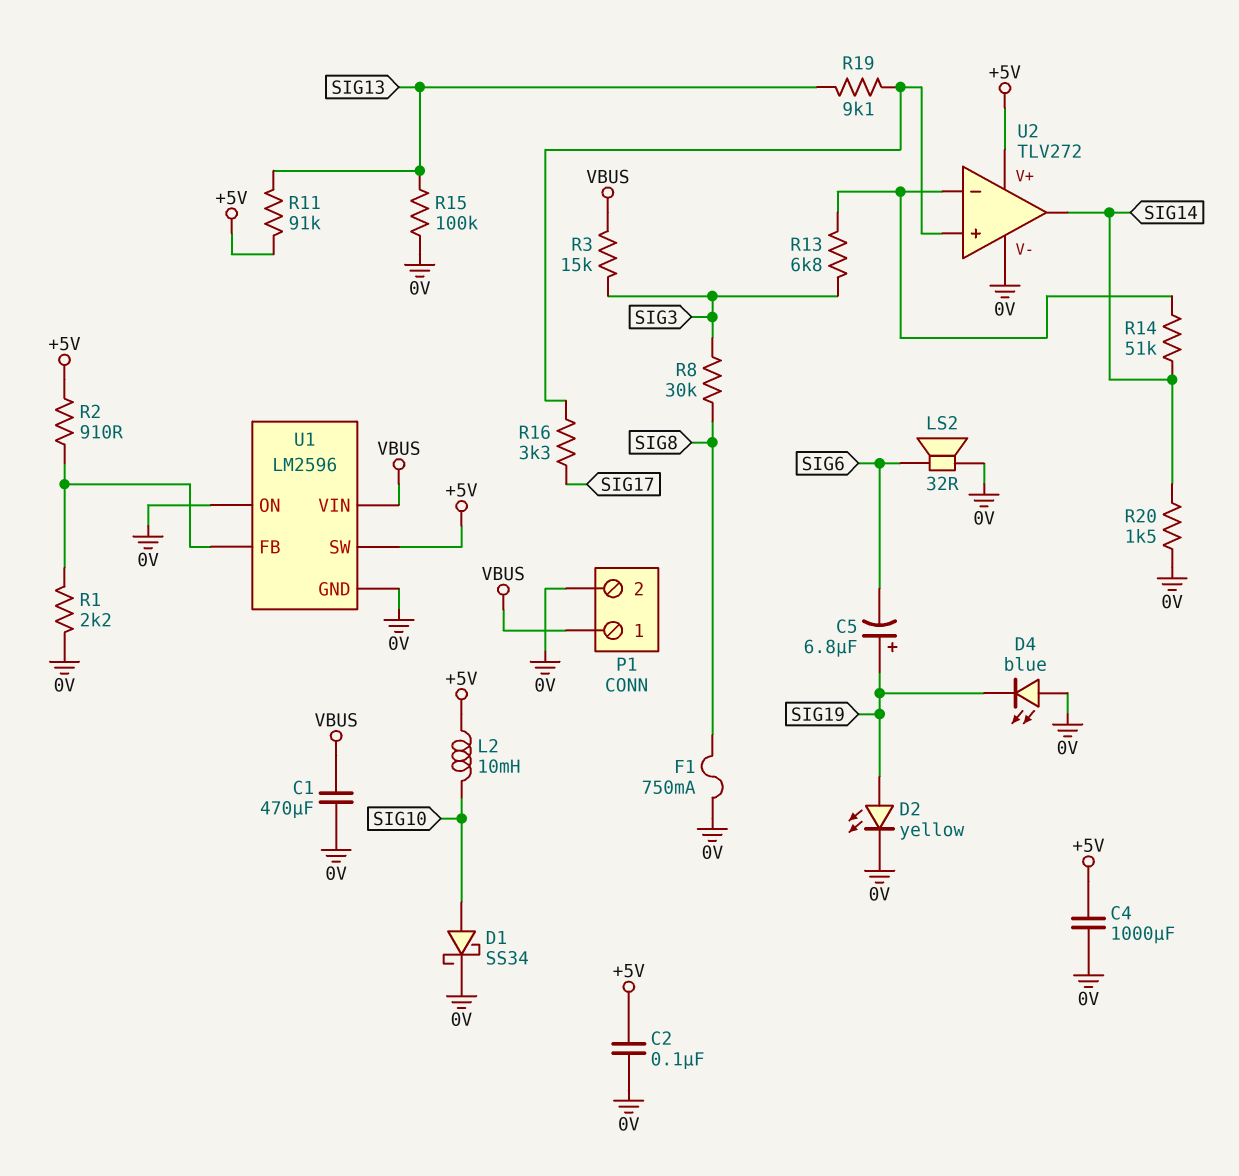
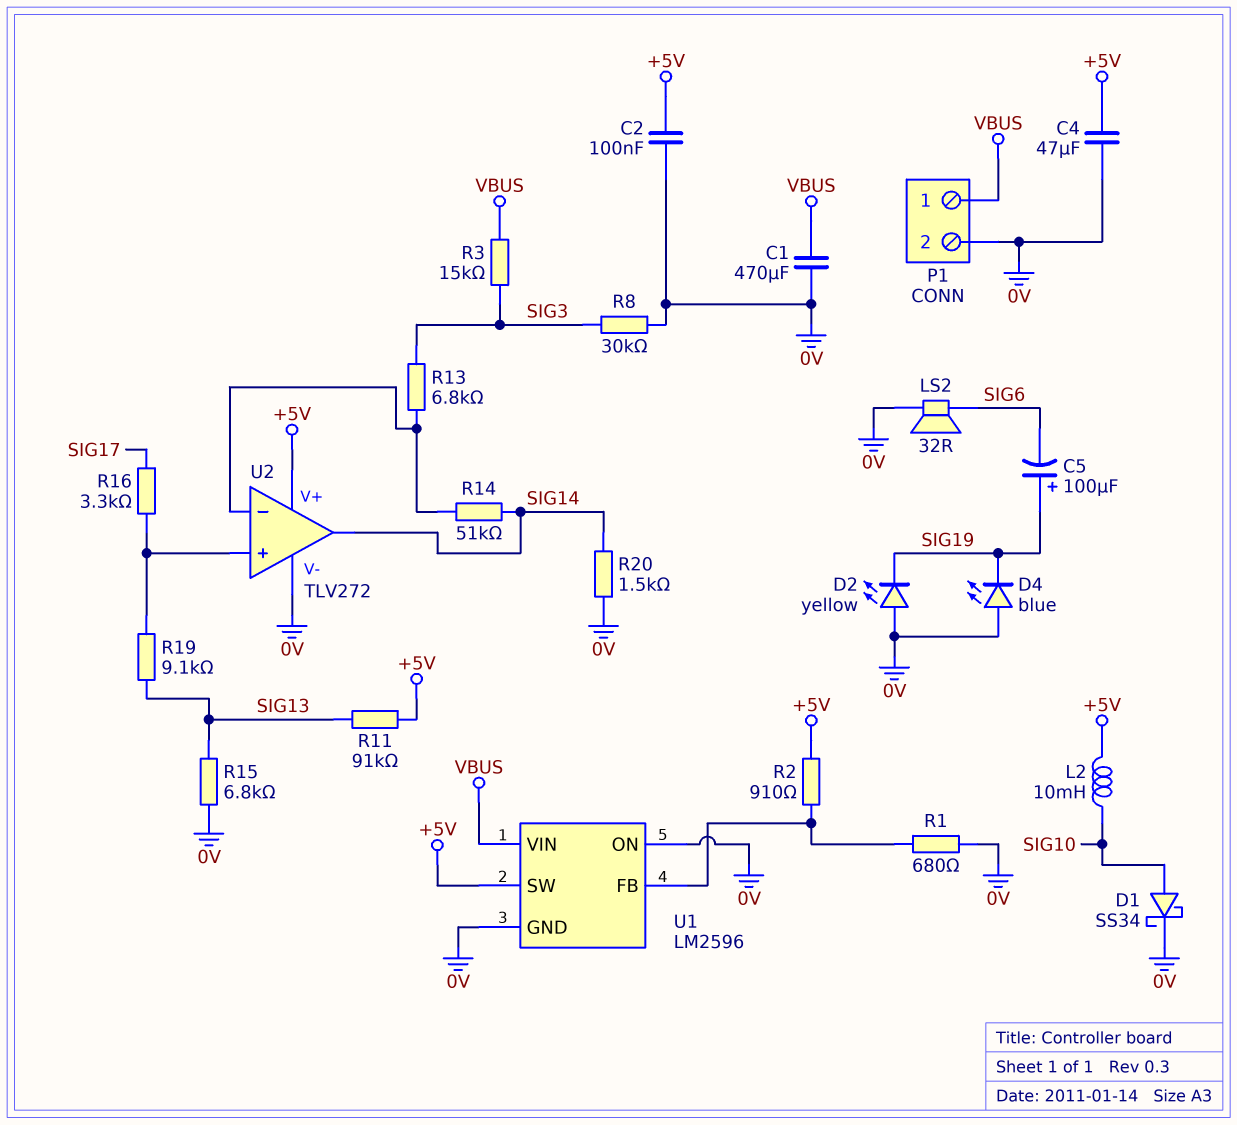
C4: 1000uF (+5V, 0V) -> 47uF (+5V, 0V)
C5: 6.8uF (plus SIG19, minus SIG6) -> 100uF (plus SIG19, minus SIG6)
D2: LED yellow (A SIG19, K 0V) -> LED yellow (A 0V, K SIG19)
F1: 750mA (0V, SIG8) -> none
R1: 2.2k (0V, U1/FB) -> 680 (0V, U1/FB)
R8: 30k (SIG3, SIG8) -> 30k (0V, SIG3)
R15: 100k (0V, SIG13) -> 6.8k (0V, SIG13)

